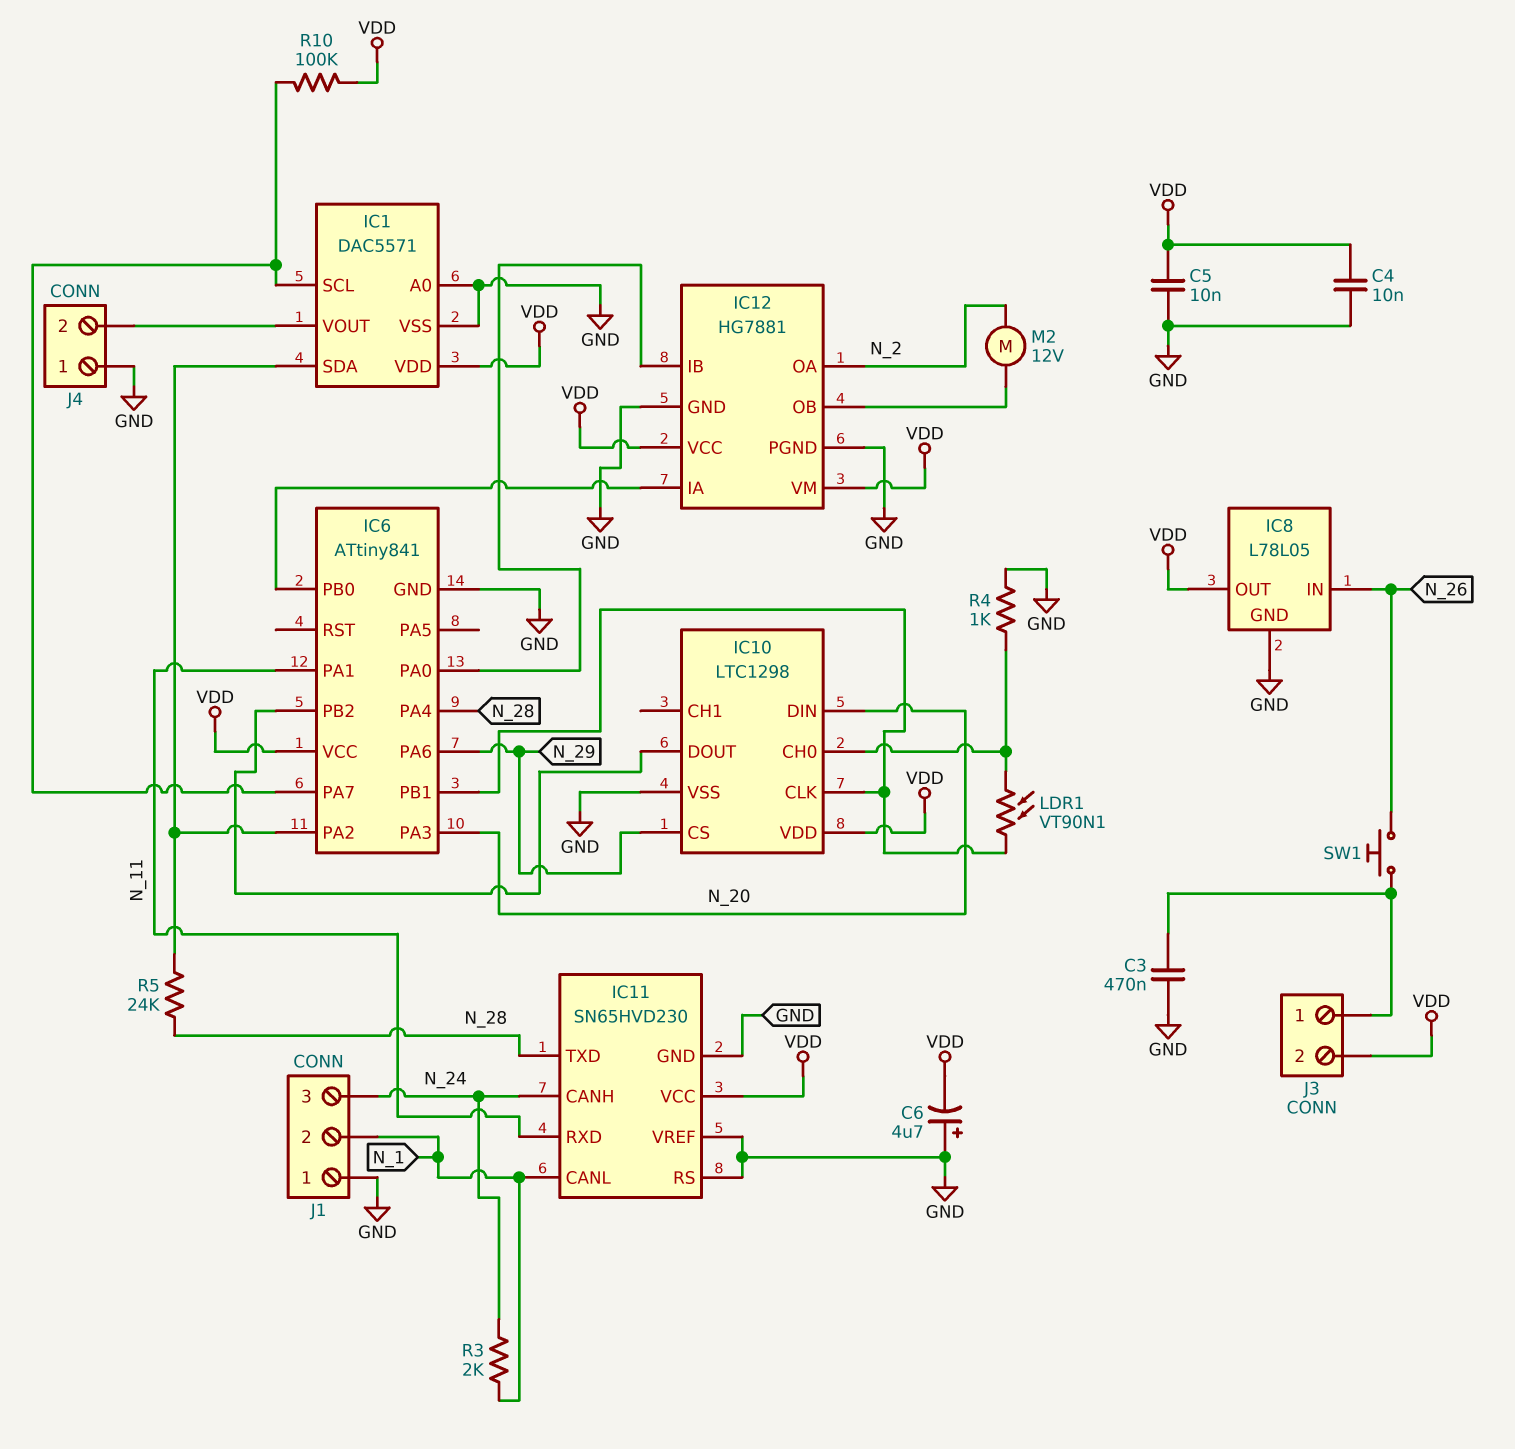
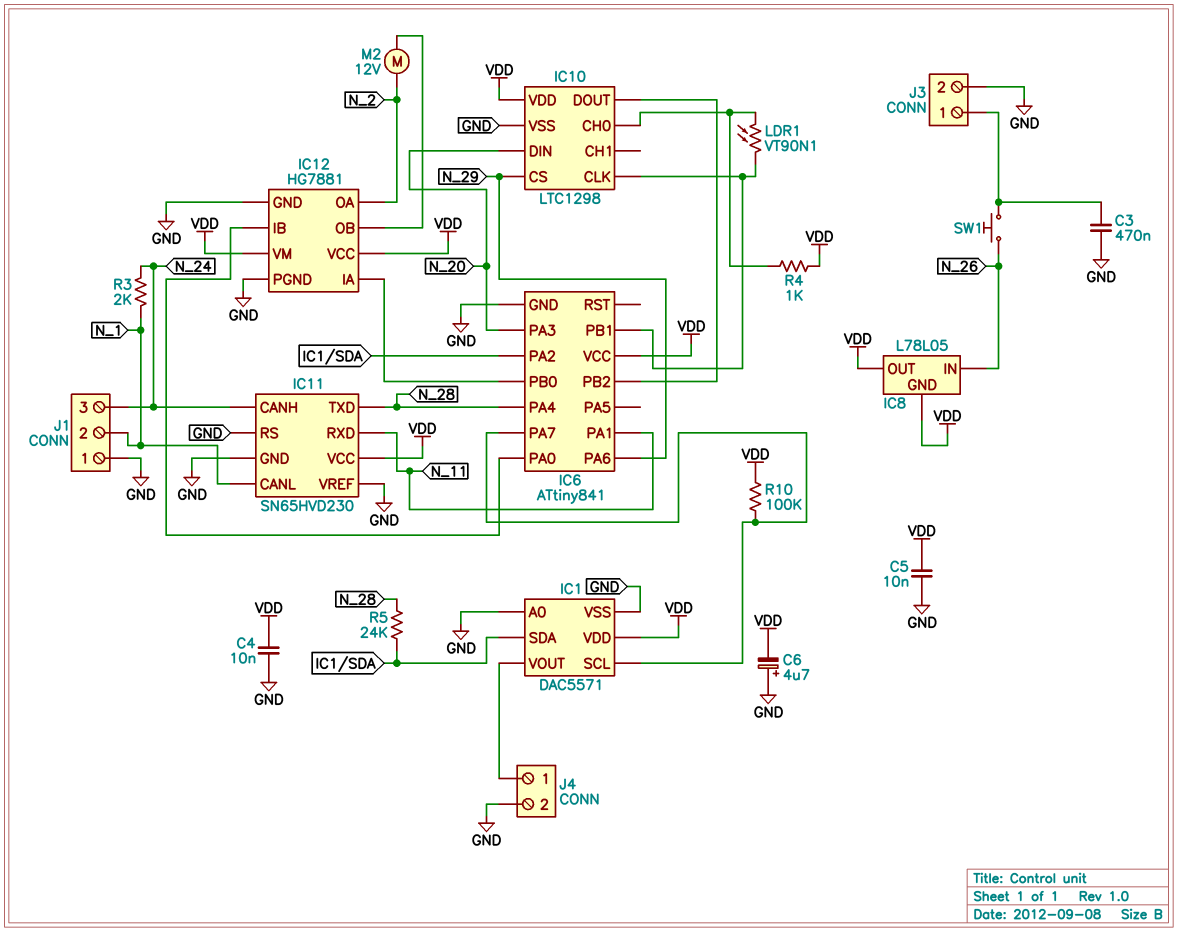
IC8 pin GND: GND -> VDD
J3 pin 2: VDD -> GND
J4 pin 1: GND -> IC1/VOUT
J4 pin 2: IC1/VOUT -> GND
R4: 1k (GND, IC10/CH0) -> 1k (IC10/CH0, VDD)

